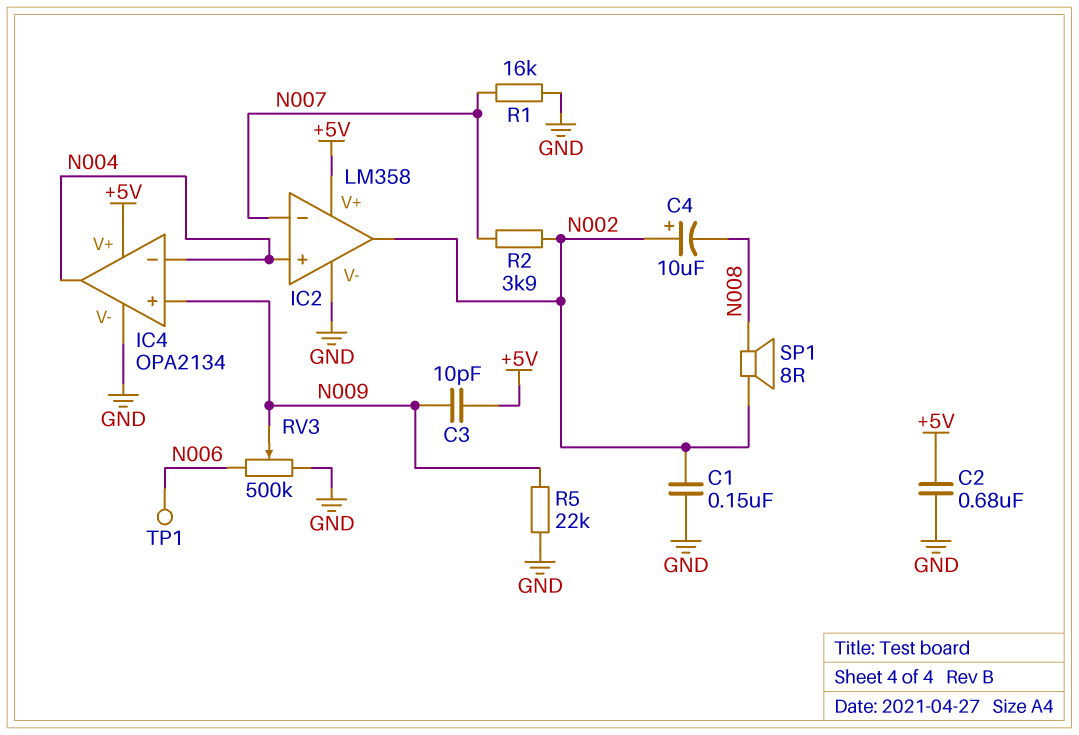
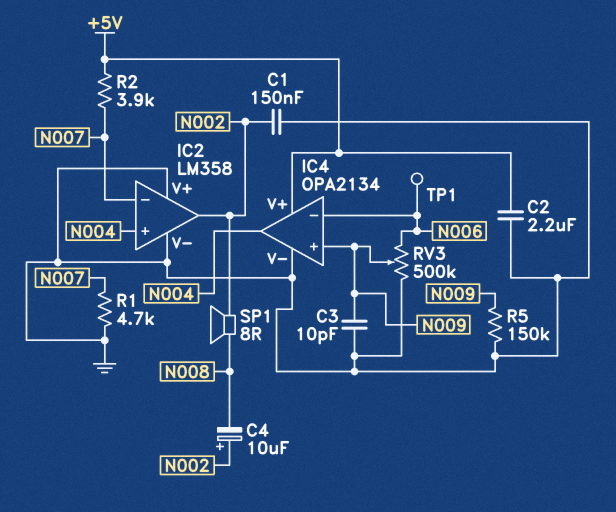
C2: 680nF (+5V, GND) -> 2.2uF (+5V, GND)
C3: 10pF (+5V, N009) -> 10pF (GND, N009)
IC2 pin V+: +5V -> GND
IC4 pin in-: N004 -> N006
R1: 16k (GND, N007) -> 4.7k (GND, N007)
R2: 3.9k (N002, N007) -> 3.9k (+5V, N007)
R5: 22k (GND, N009) -> 150k (GND, N009)

